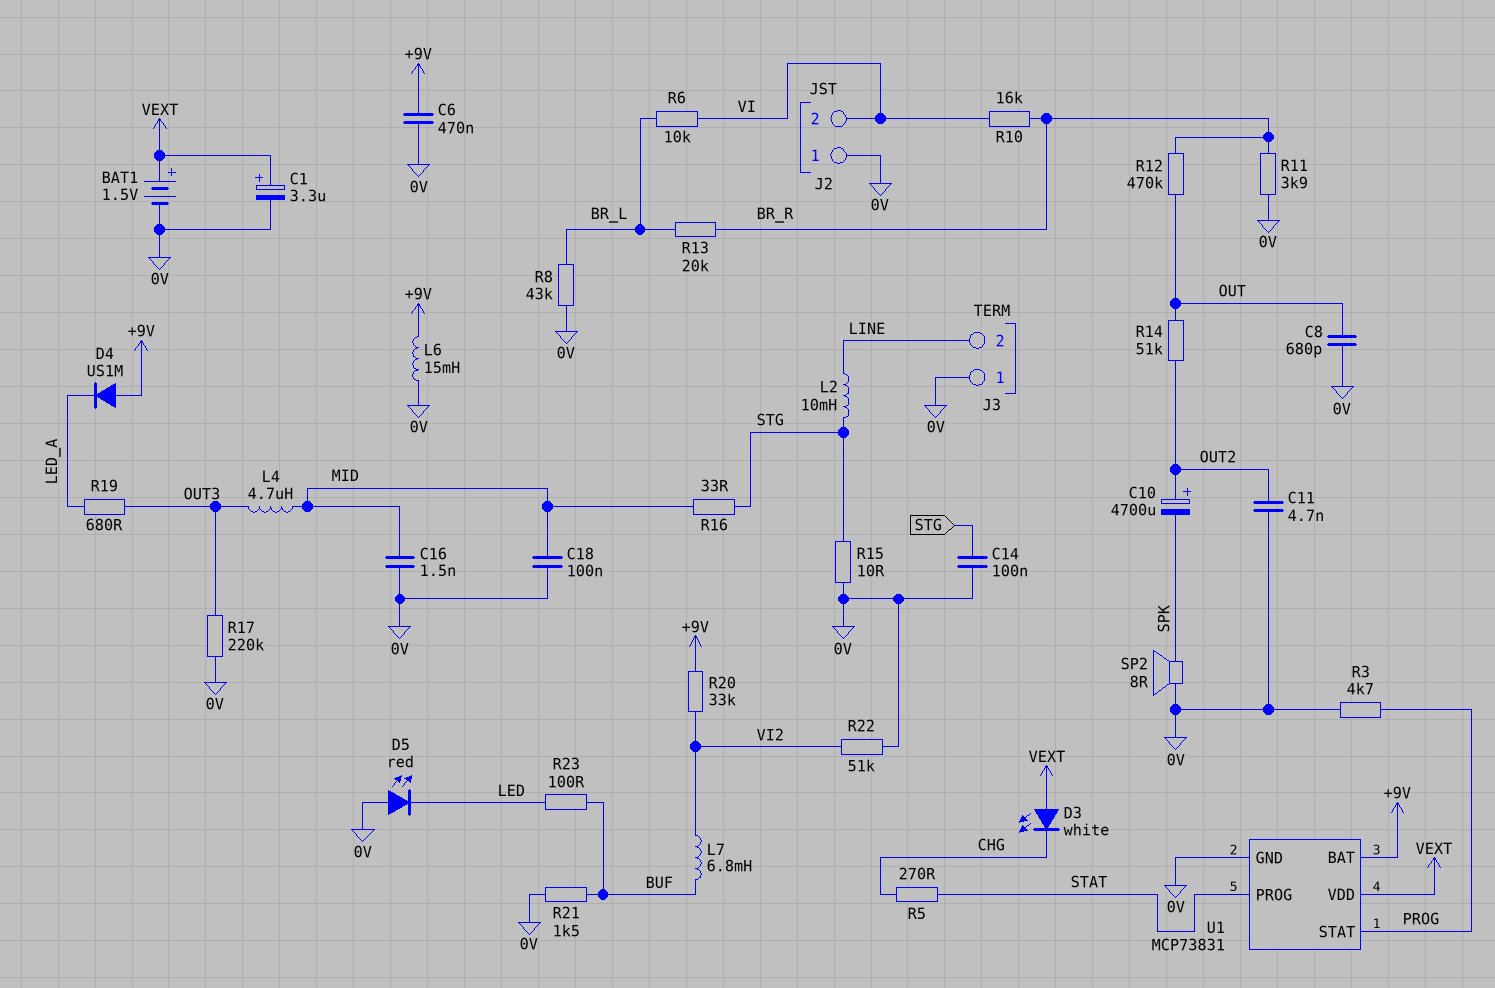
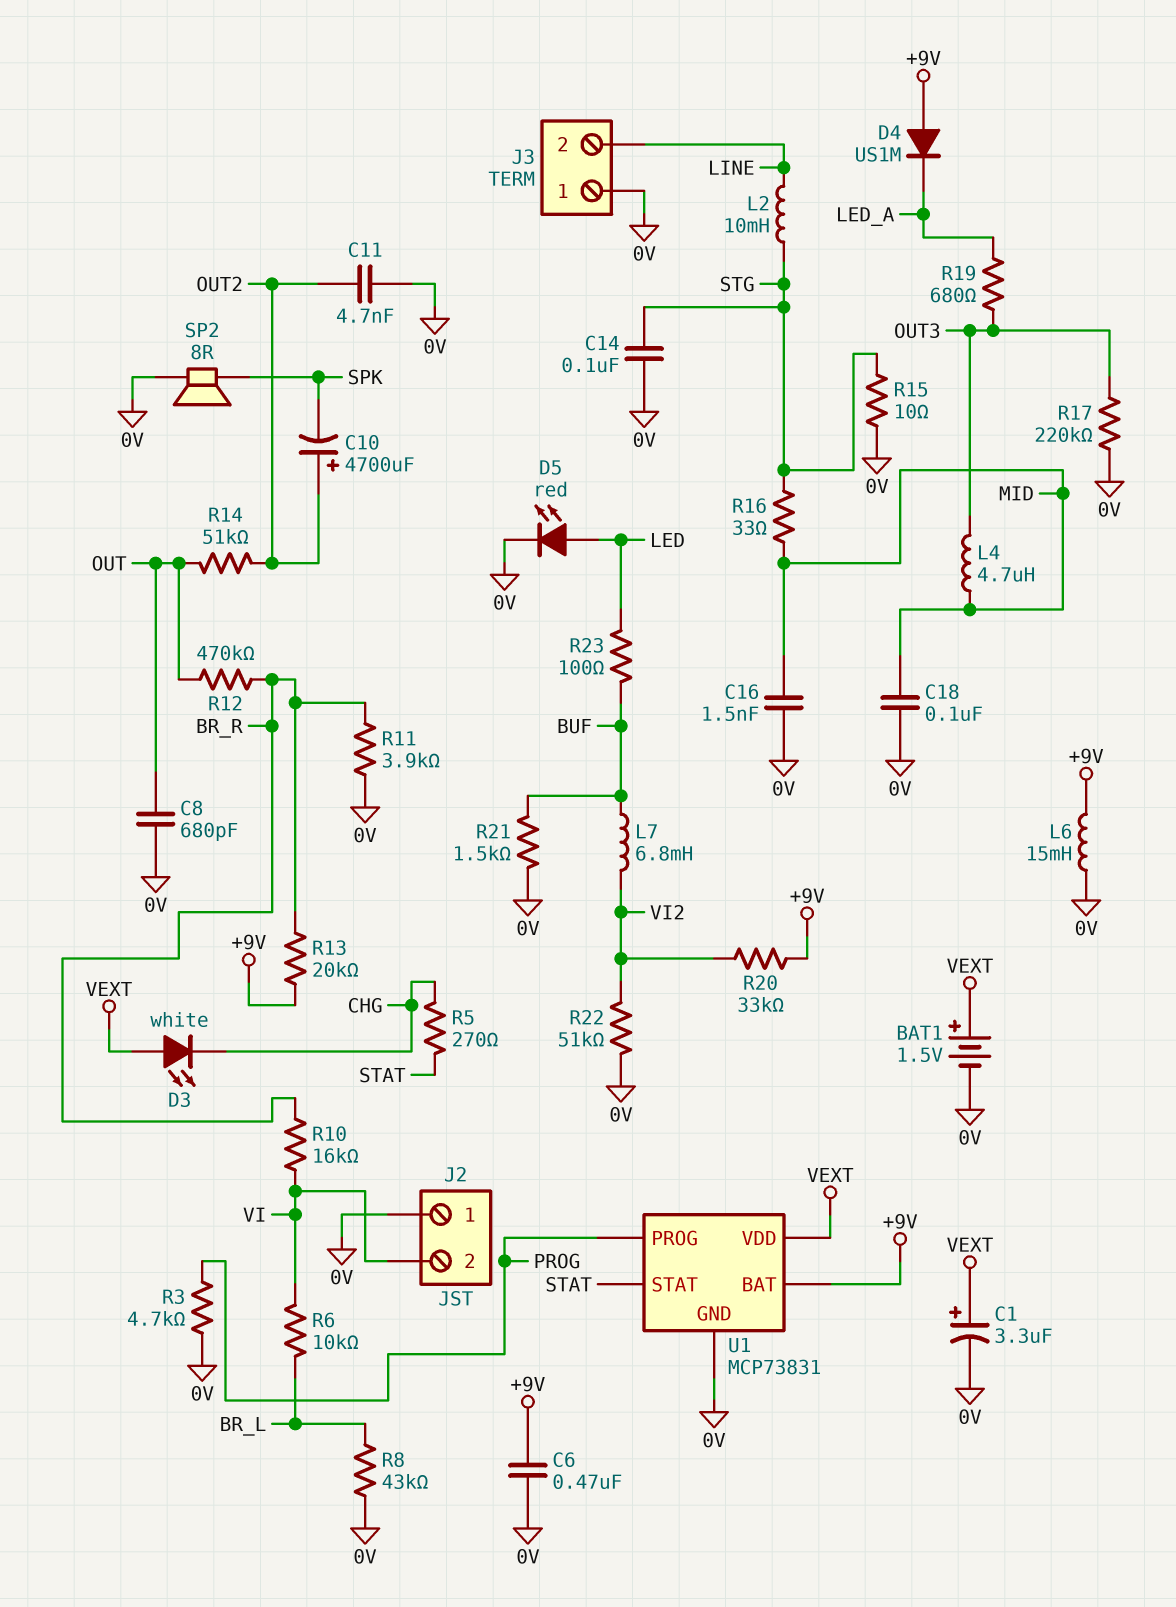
D5: LED red (A 0V, K LED) -> LED red (A LED, K 0V)
R13: 20k (BR_L, BR_R) -> 20k (+9V, BR_R)
U1 pin PROG: STAT -> PROG
U1 pin STAT: PROG -> STAT

